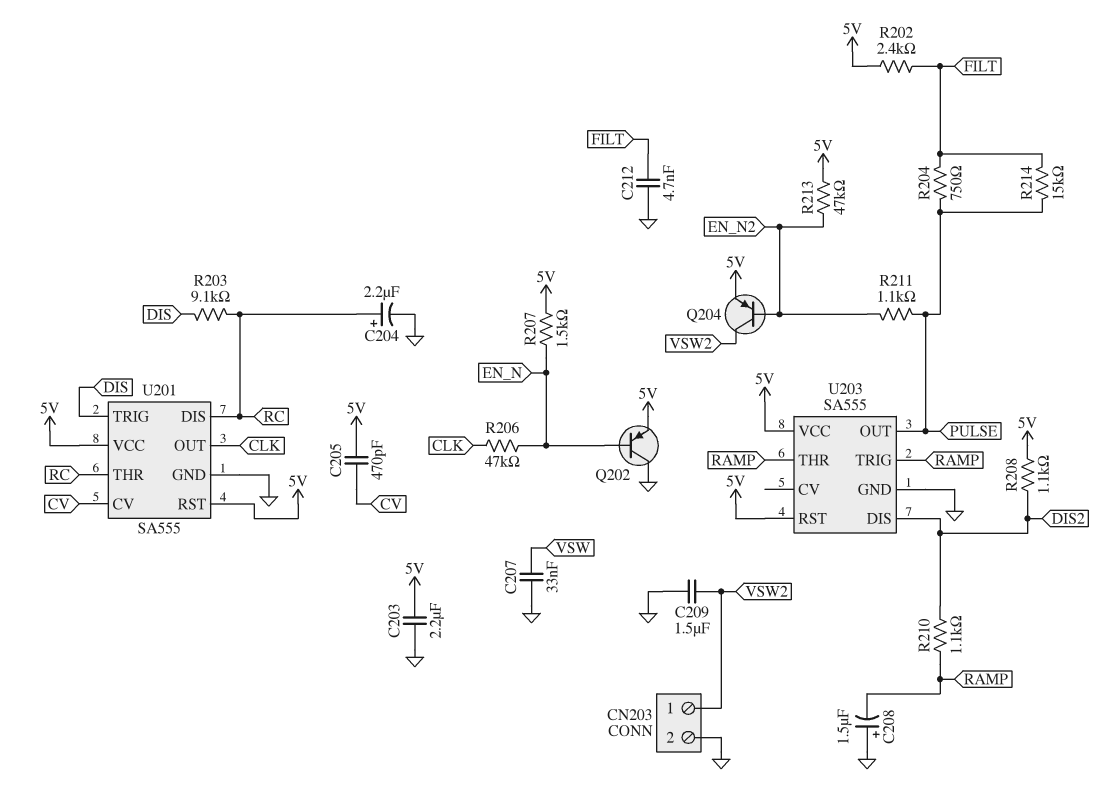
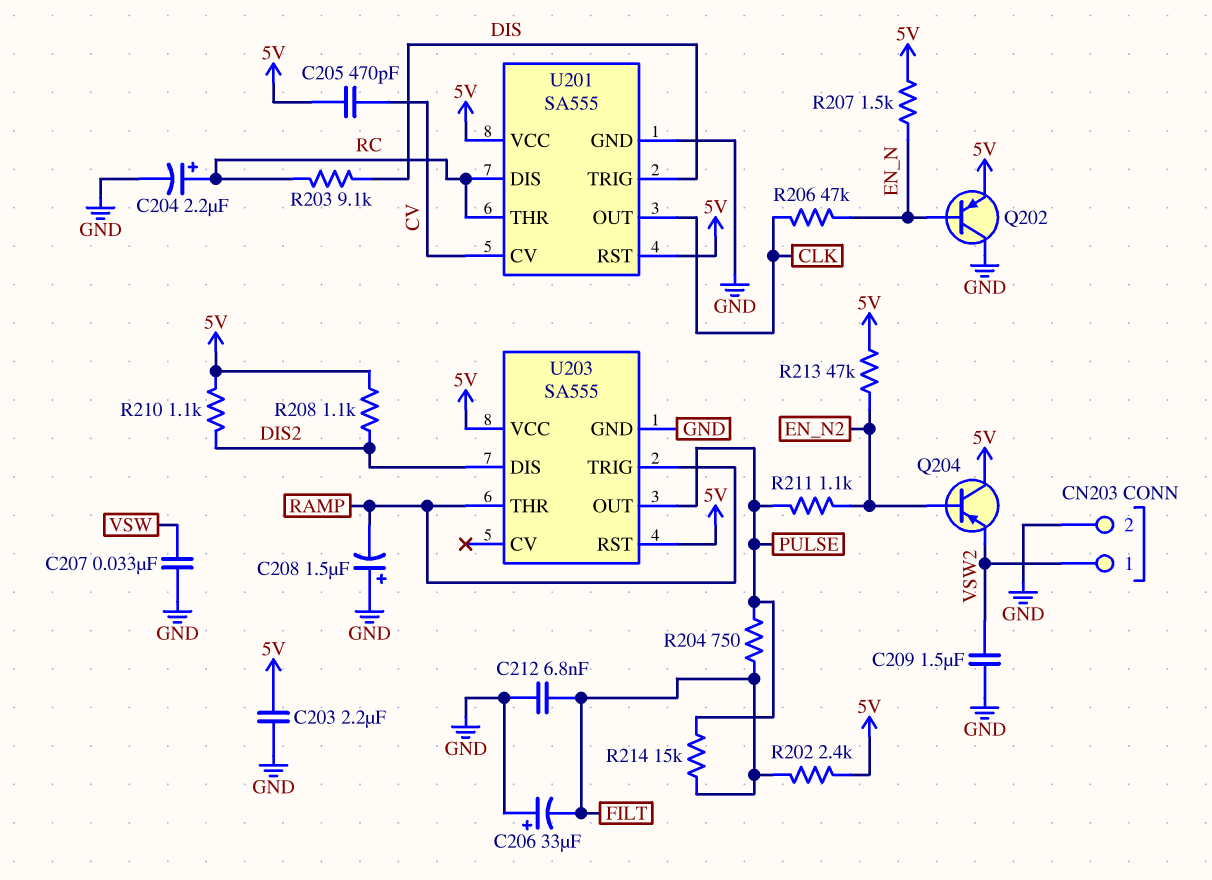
C206: none -> 33uF (plus GND, minus FILT)
C212: 4.7nF (FILT, GND) -> 6.8nF (FILT, GND)
Q204: PNP (B EN_N2, C VSW2, E 5V) -> PNP (B EN_N2, C 5V, E VSW2)
R210: 1.1k (DIS2, RAMP) -> 1.1k (5V, DIS2)

